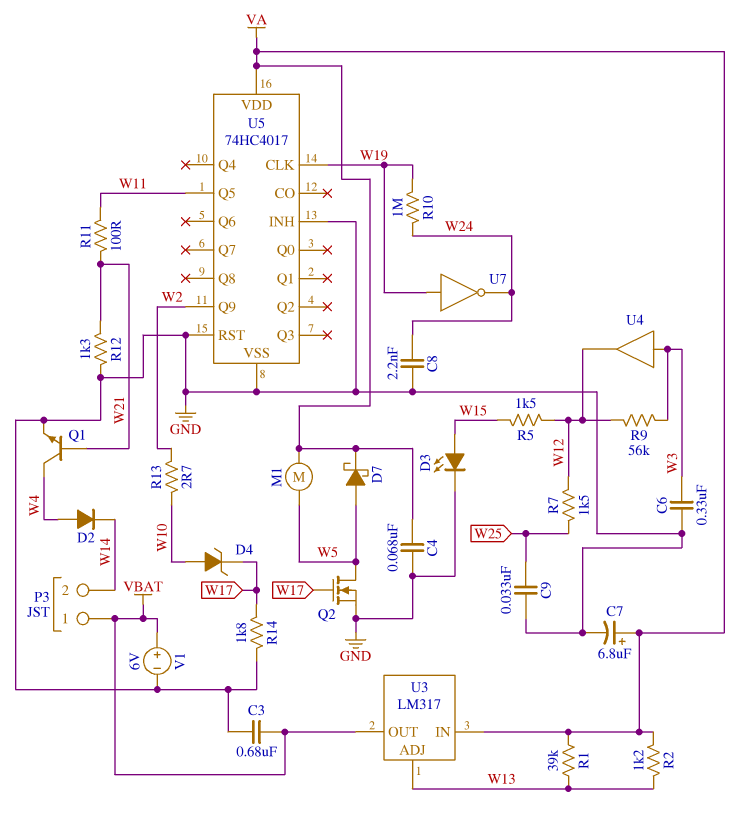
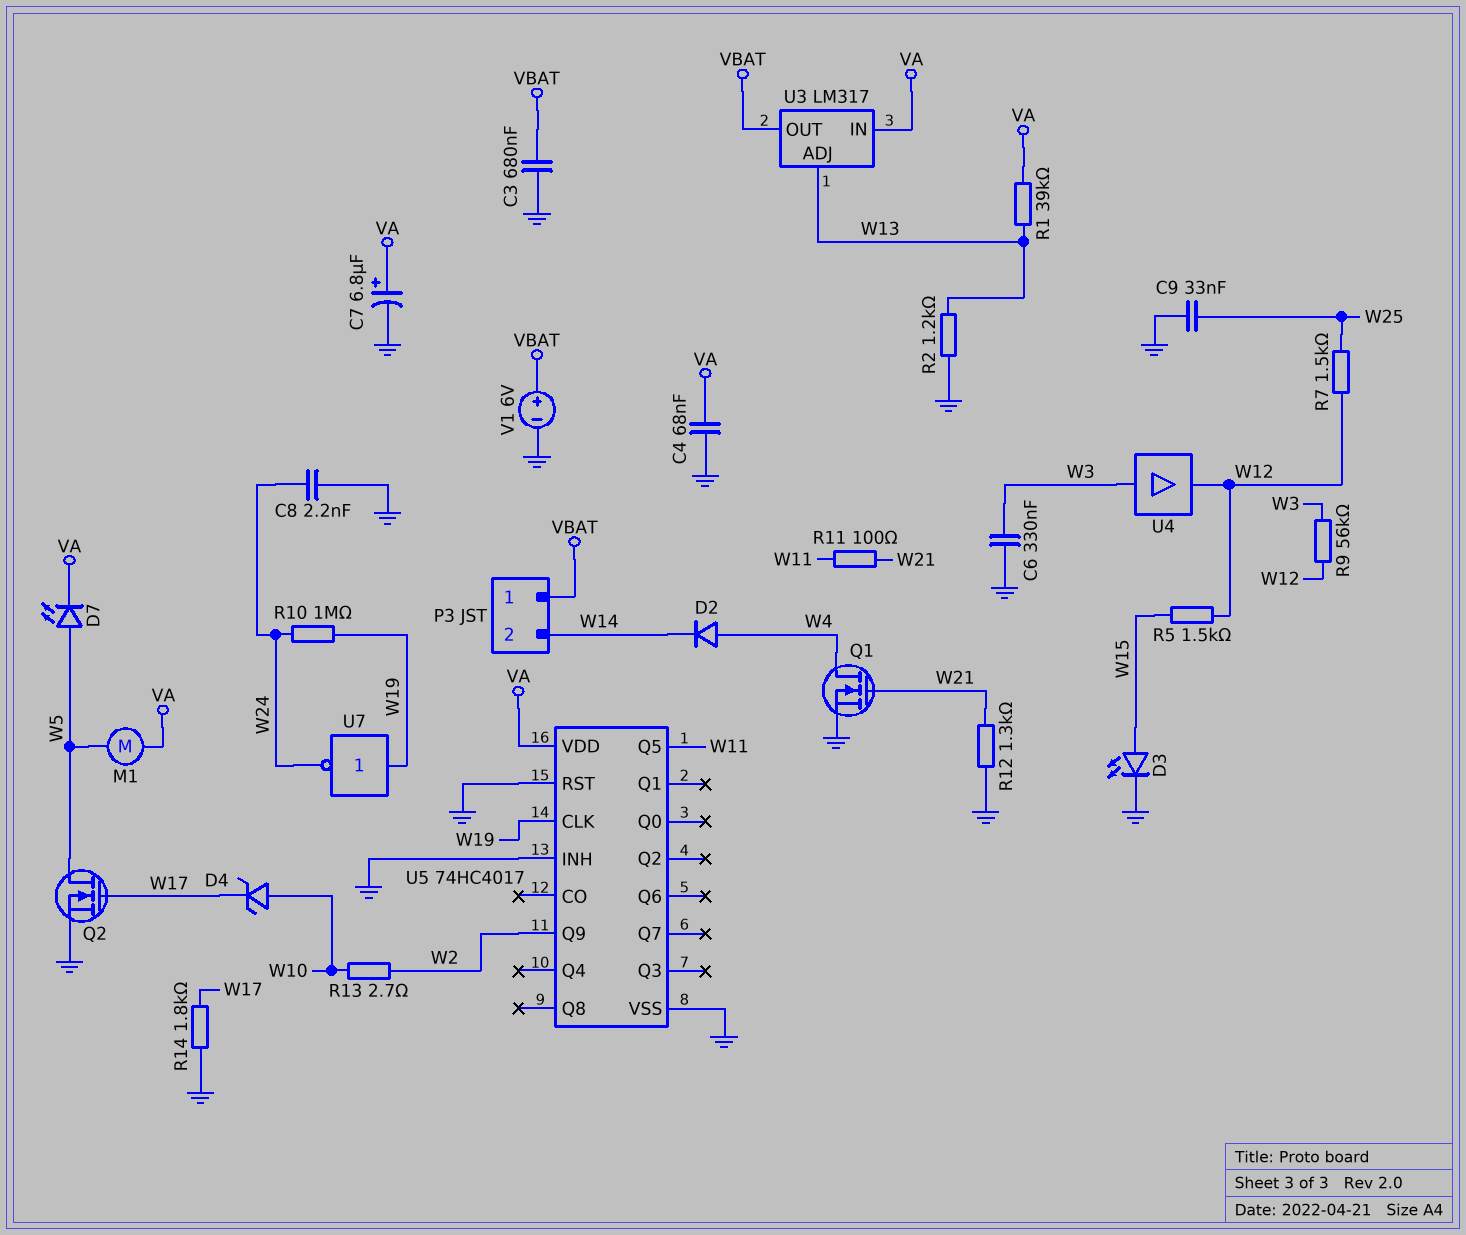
D7: schottky (A W5, K VA) -> LED (A W5, K VA)
Q1: NPN (B W21, C W4, E GND) -> NMOS (G W21, D W4, S GND)
R2: 1.2k (VA, W13) -> 1.2k (GND, W13)

